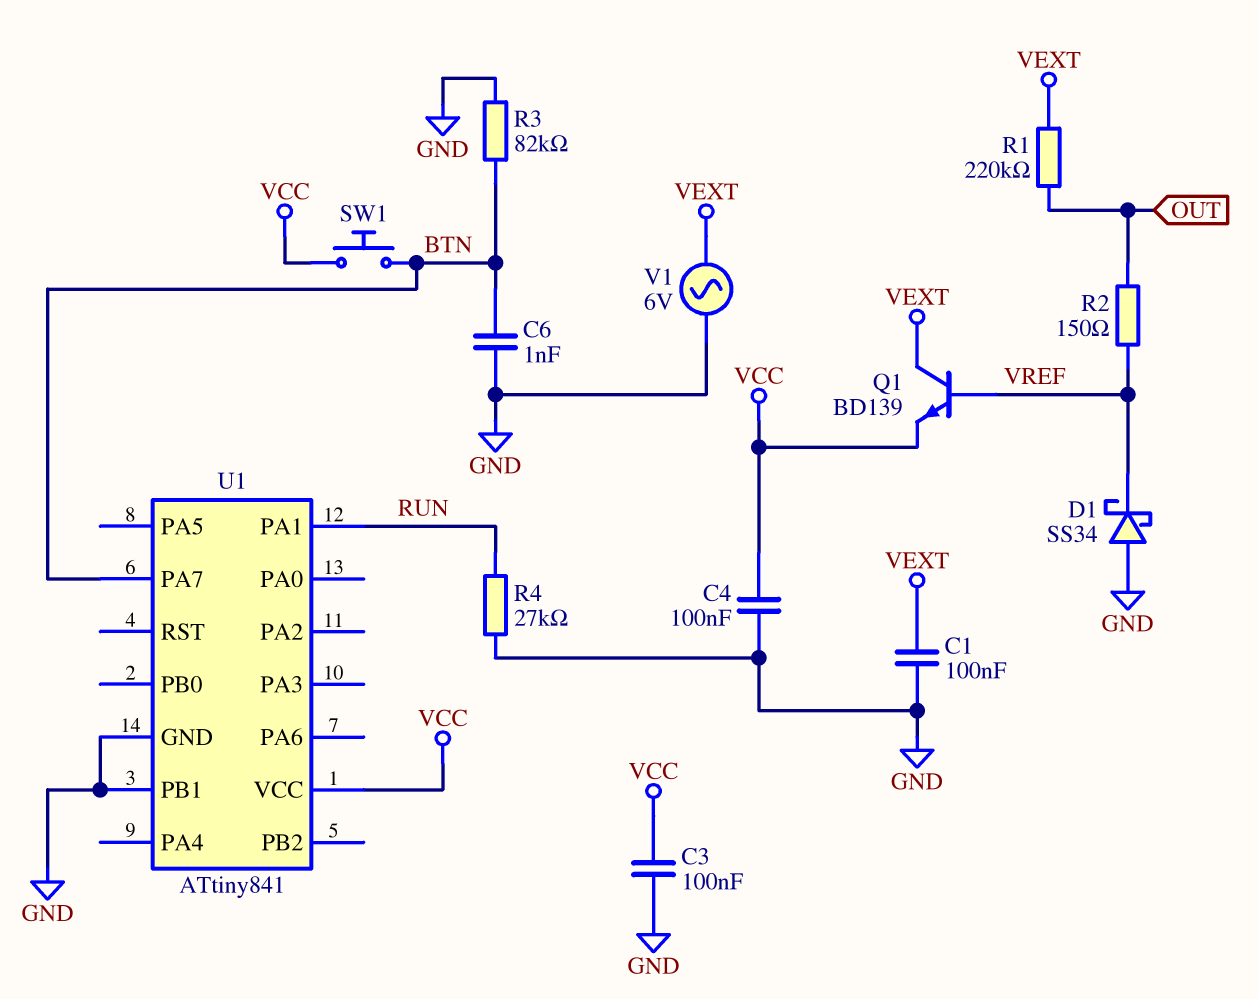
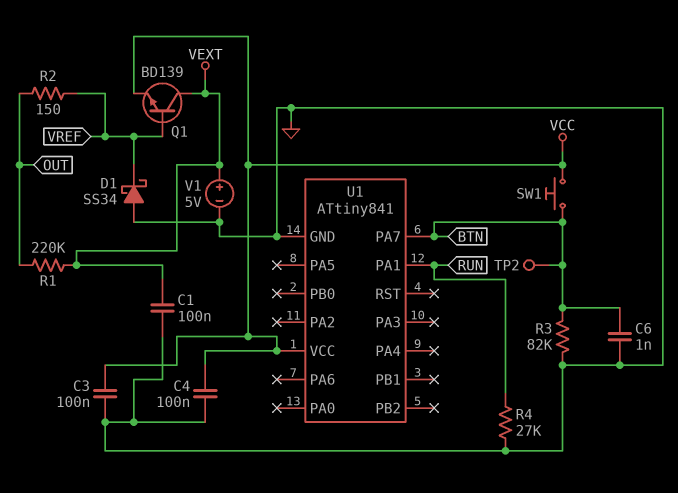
TP2: none -> test point (BTN)
U1 pin PB1: GND -> none
V1: AC 6V (GND, VEXT) -> 5V (plus VEXT, minus GND)

